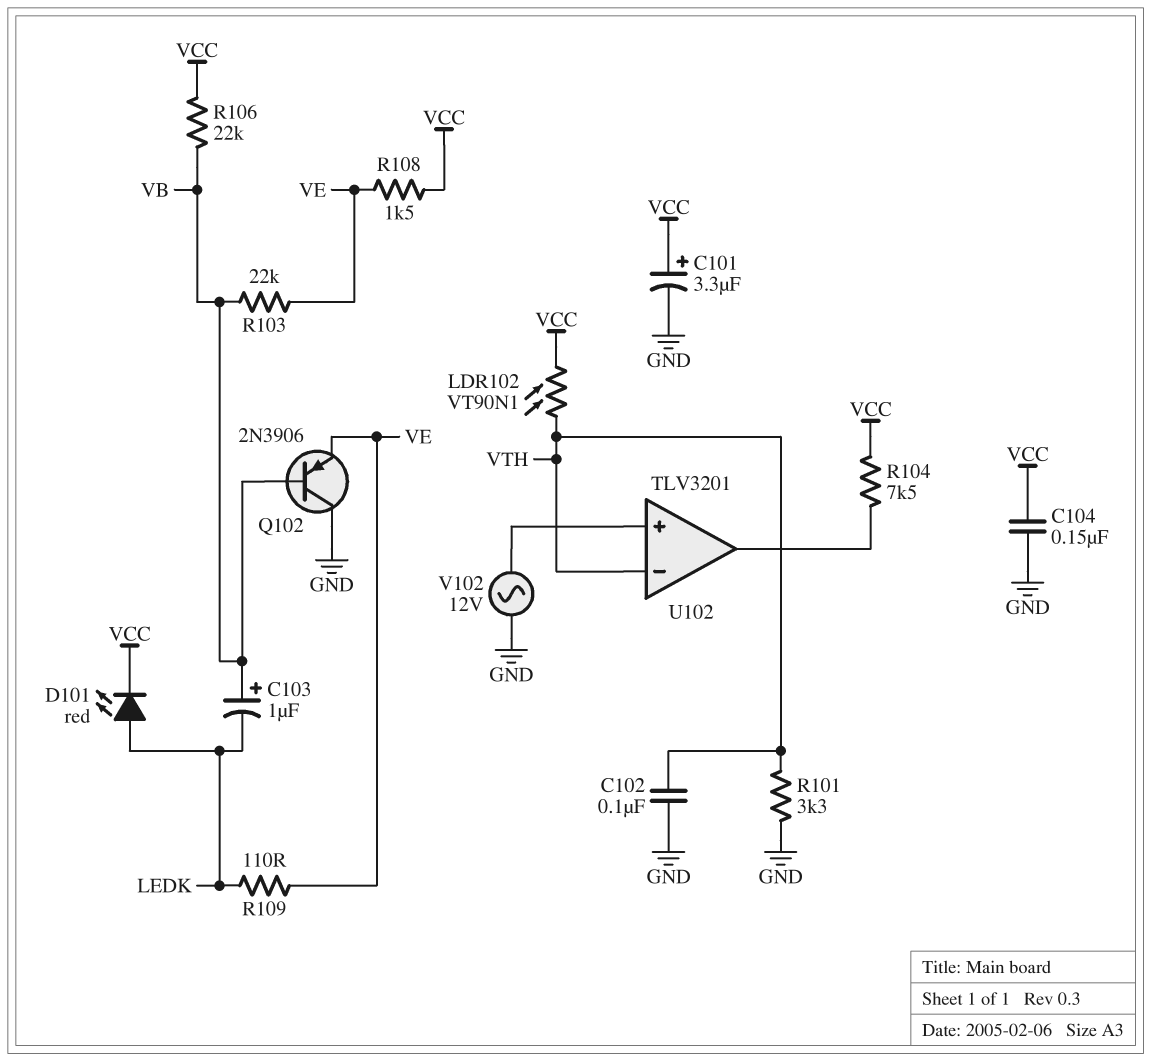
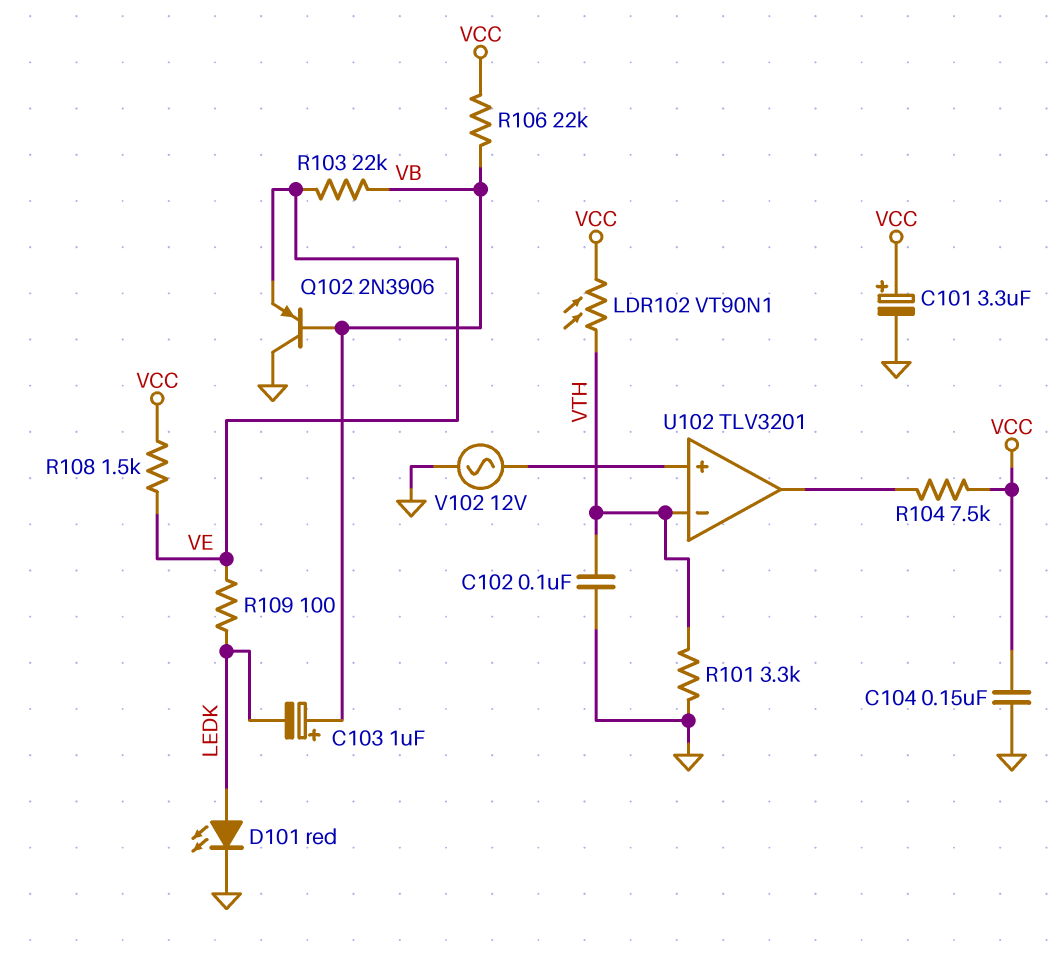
D101: LED red (A LEDK, K VCC) -> LED red (A LEDK, K GND)
R109: 110 (LEDK, VE) -> 100 (LEDK, VE)

